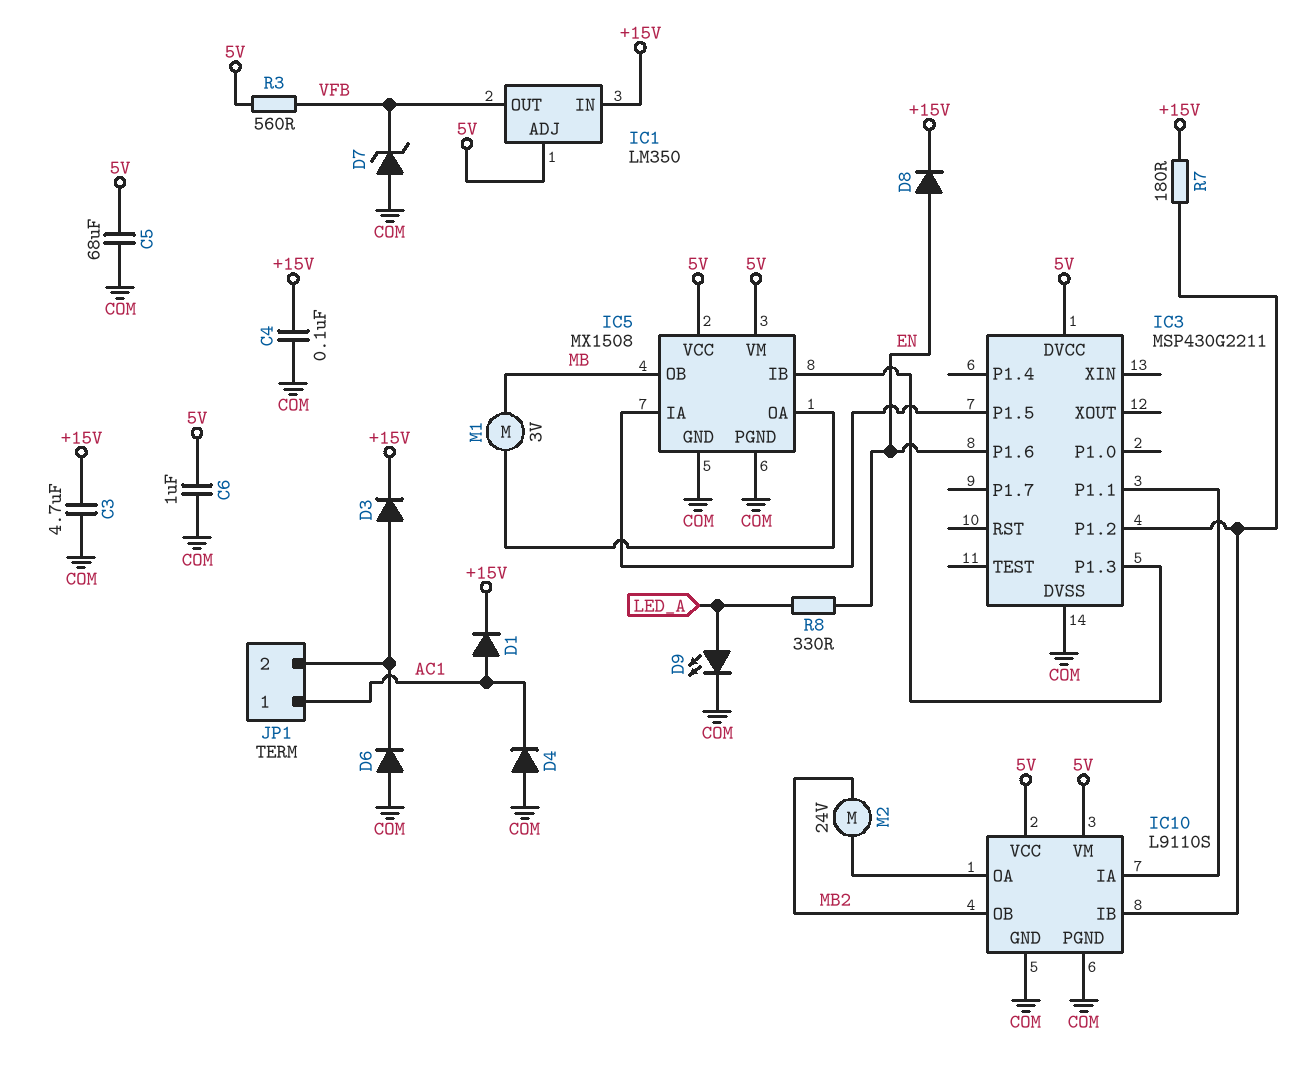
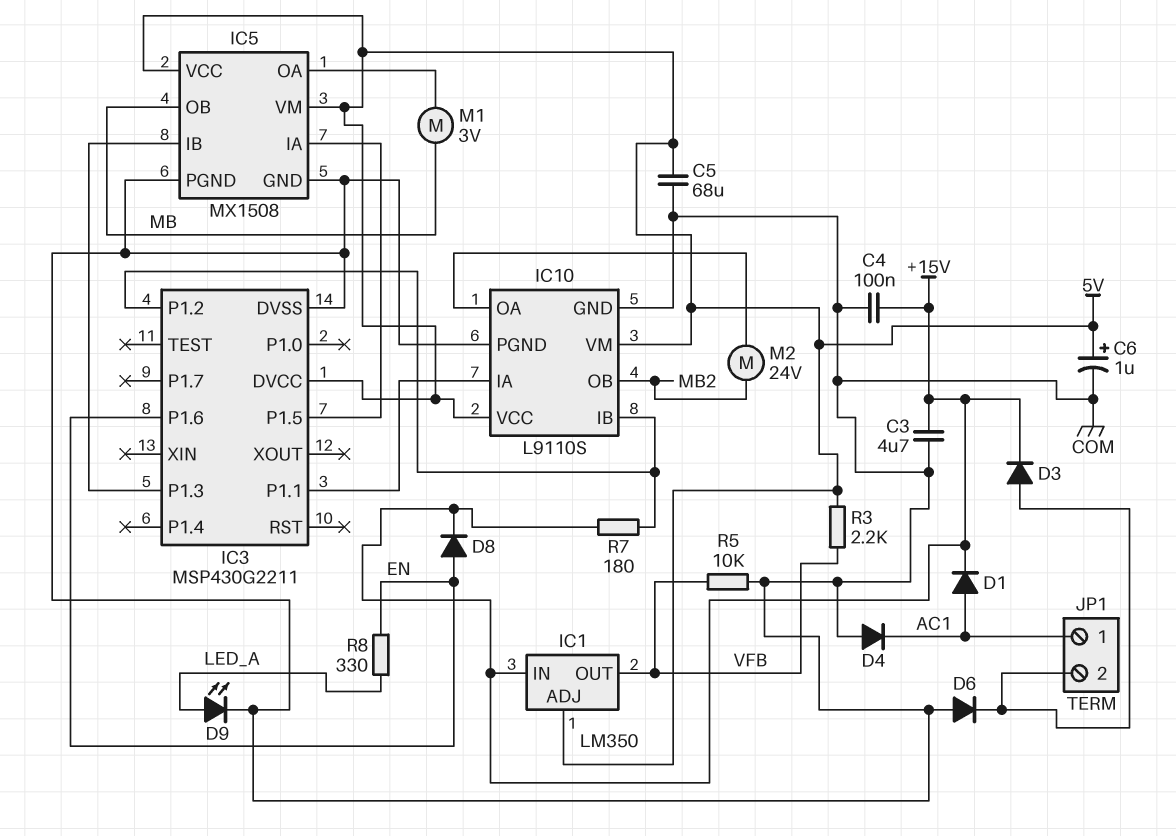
C6: 1uF (5V, COM) -> 1uF (plus 5V, minus COM)
D7: zener (A COM, K VFB) -> none
R3: 560 (5V, VFB) -> 2.2k (5V, VFB)
R5: none -> 10k (COM, VFB)

